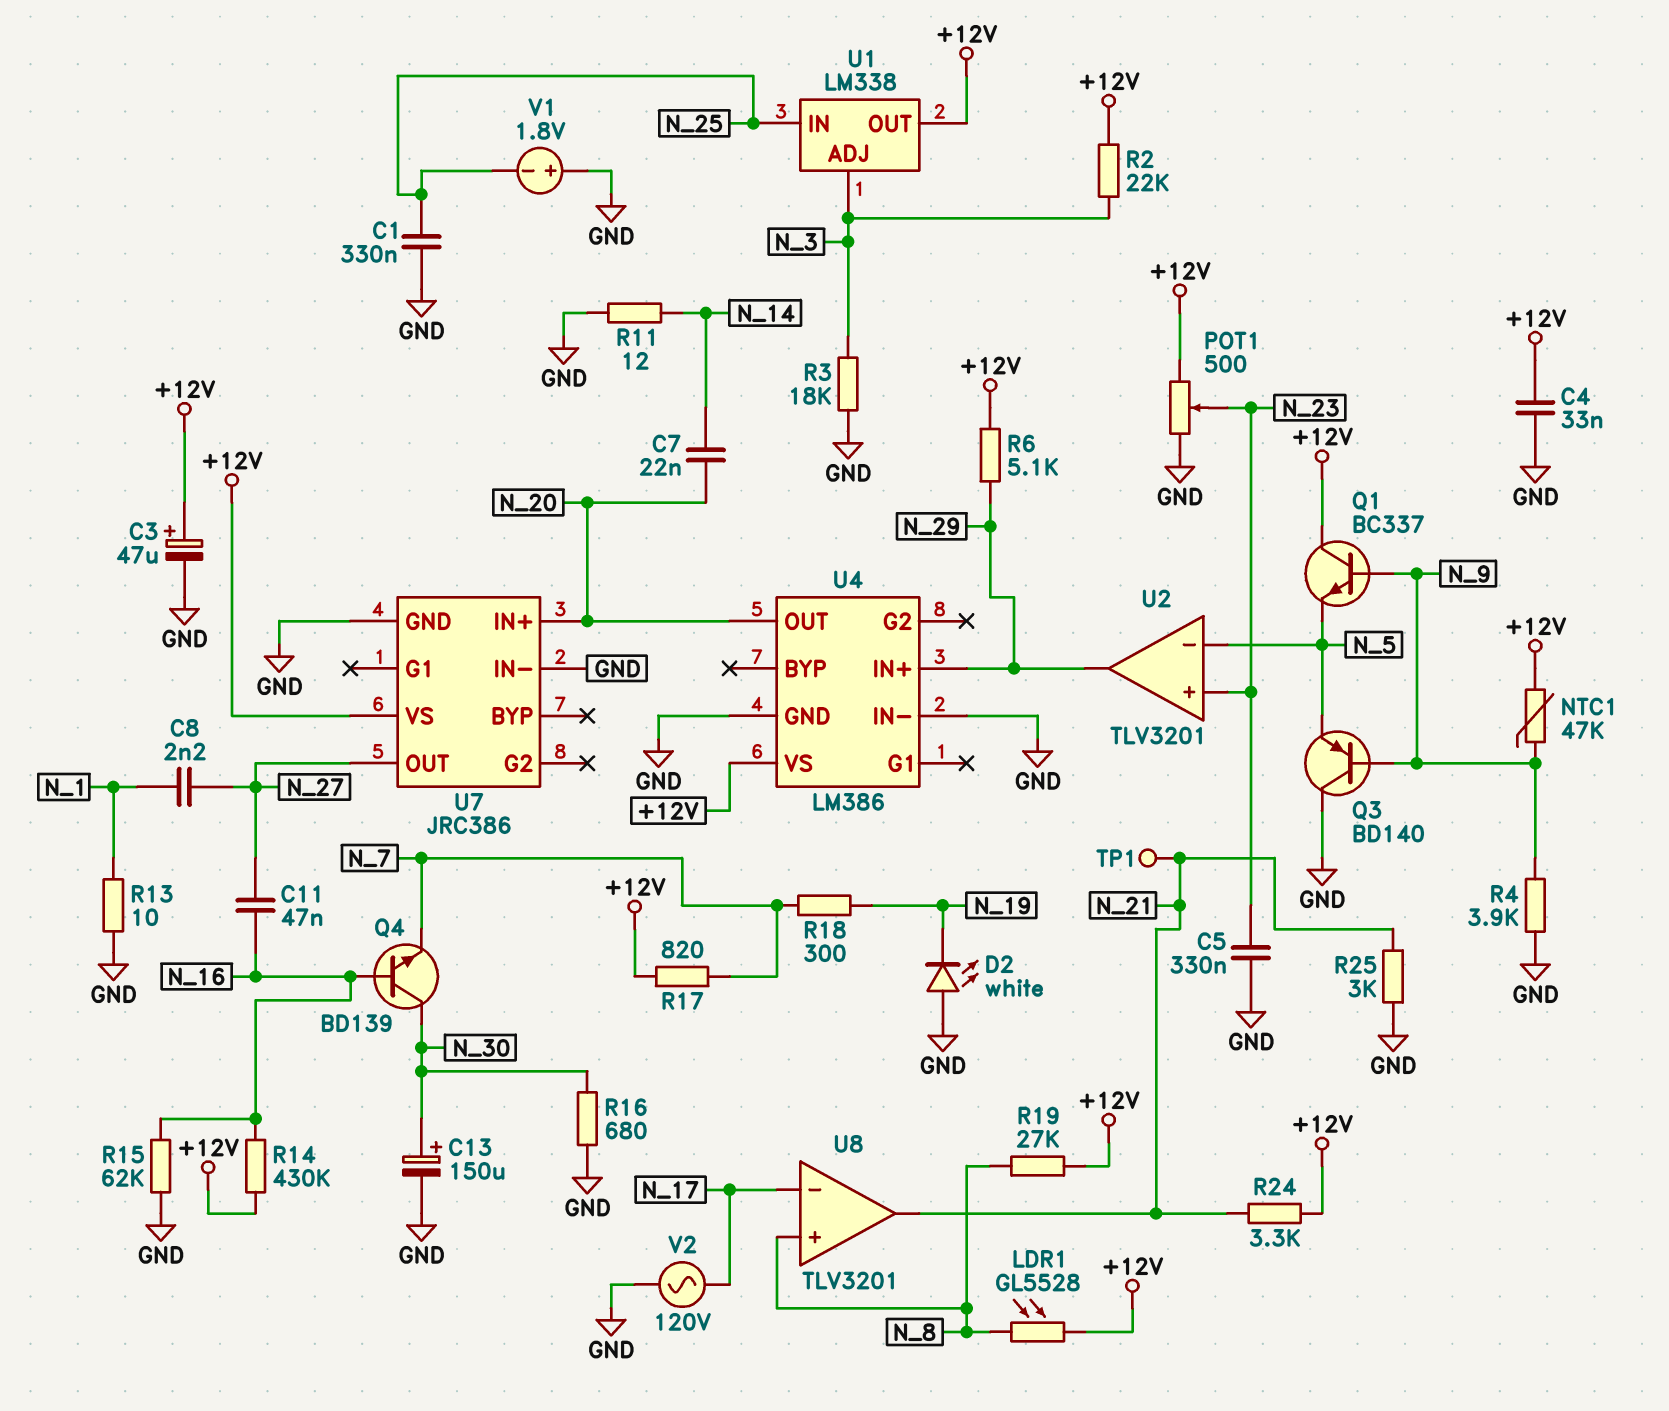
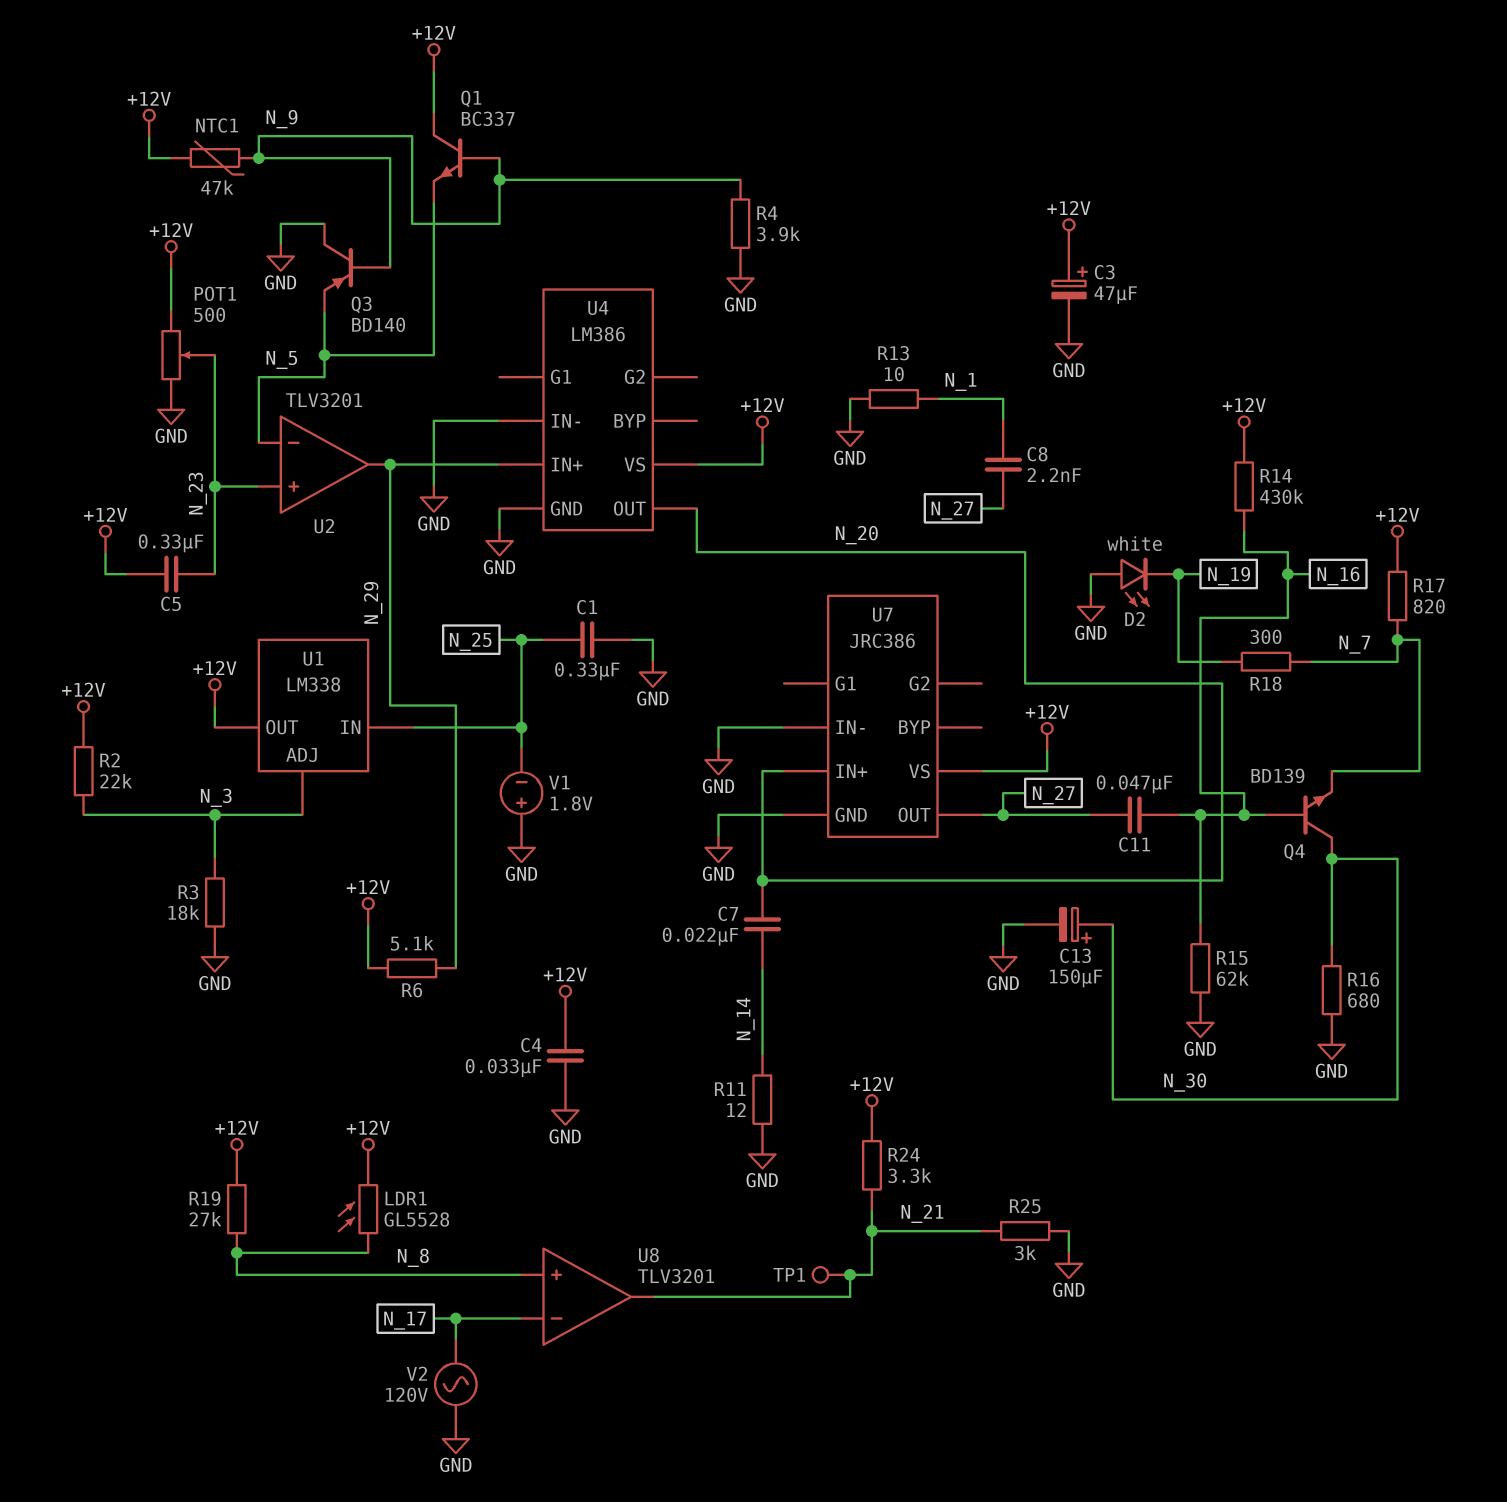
C5: 330nF (GND, N_23) -> 330nF (+12V, N_23)

